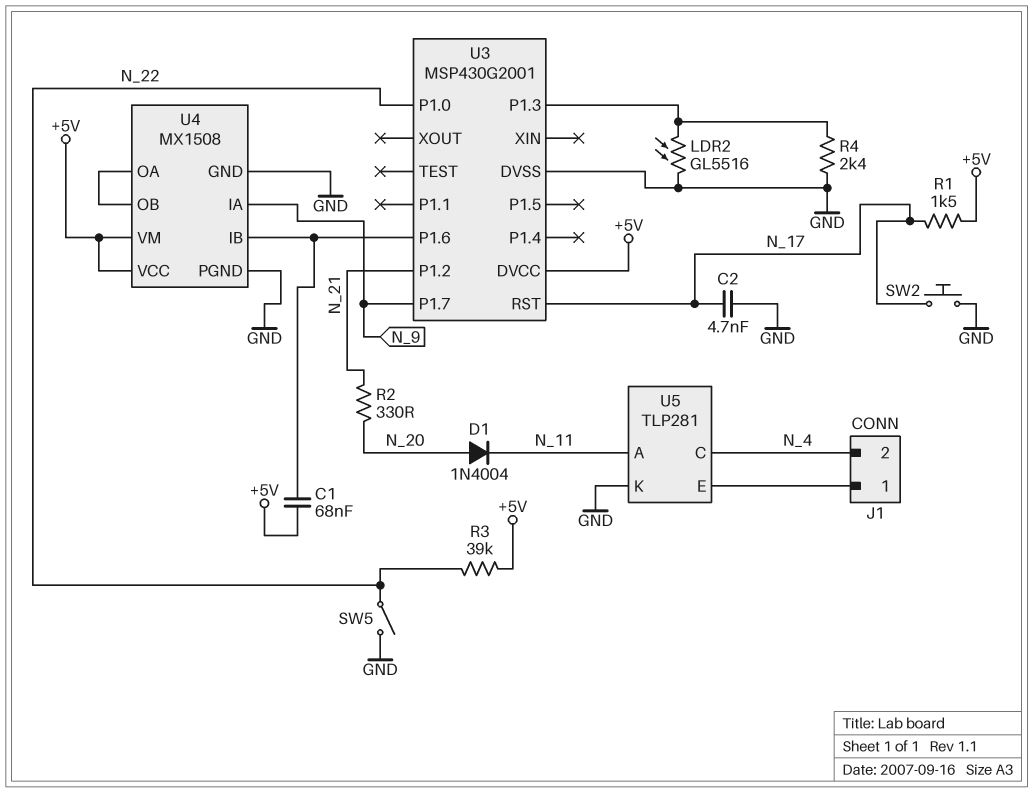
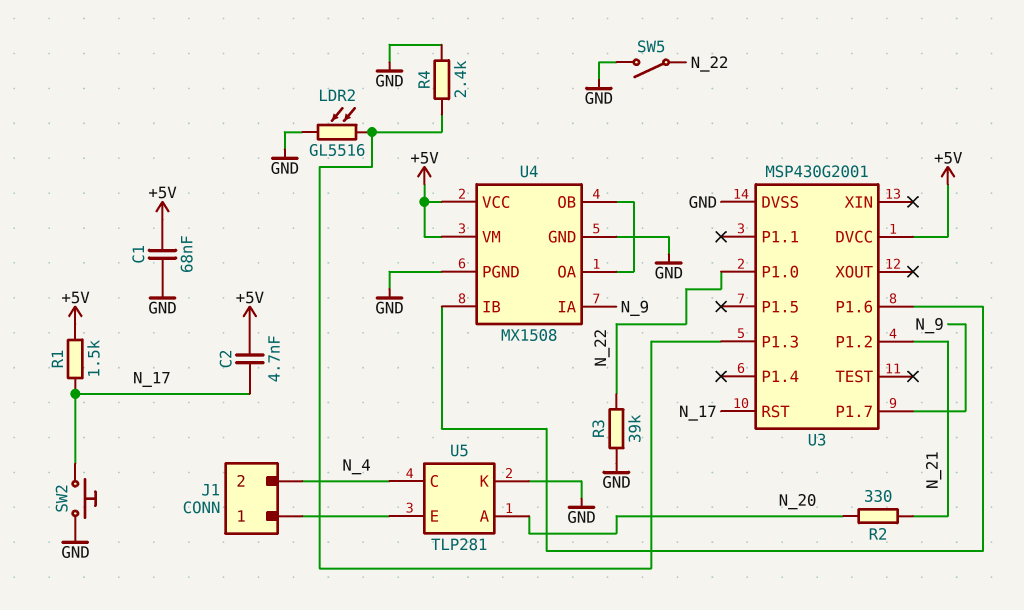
C1: 68nF (+5V, U3/P1.6) -> 68nF (+5V, GND)
C2: 4.7nF (GND, N_17) -> 4.7nF (+5V, N_17)
D1: diode 1N4004 (A N_20, K N_11) -> none
R3: 39k (+5V, N_22) -> 39k (GND, N_22)
U5 pin A: N_11 -> N_20

